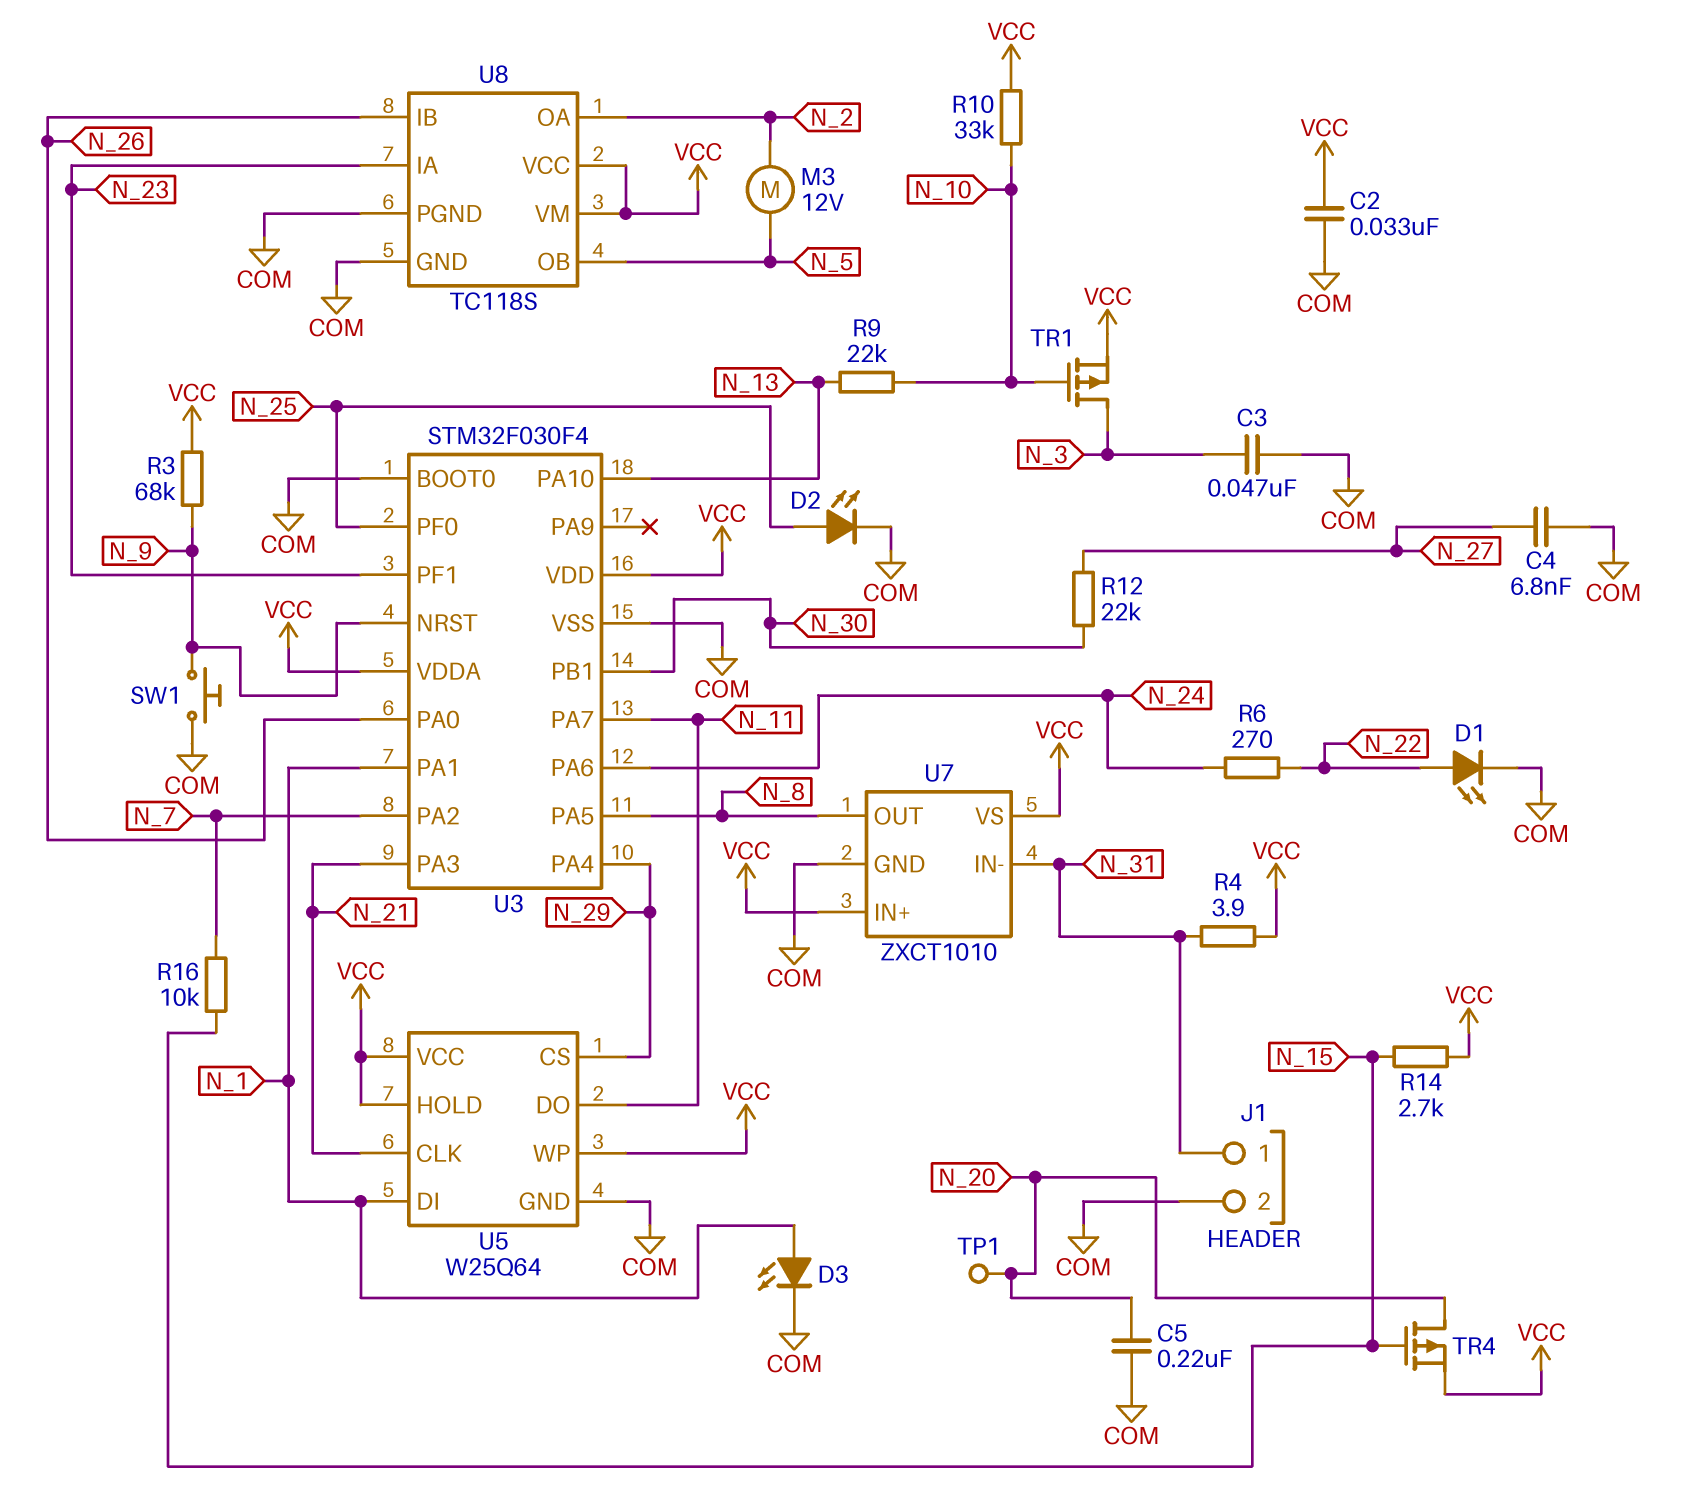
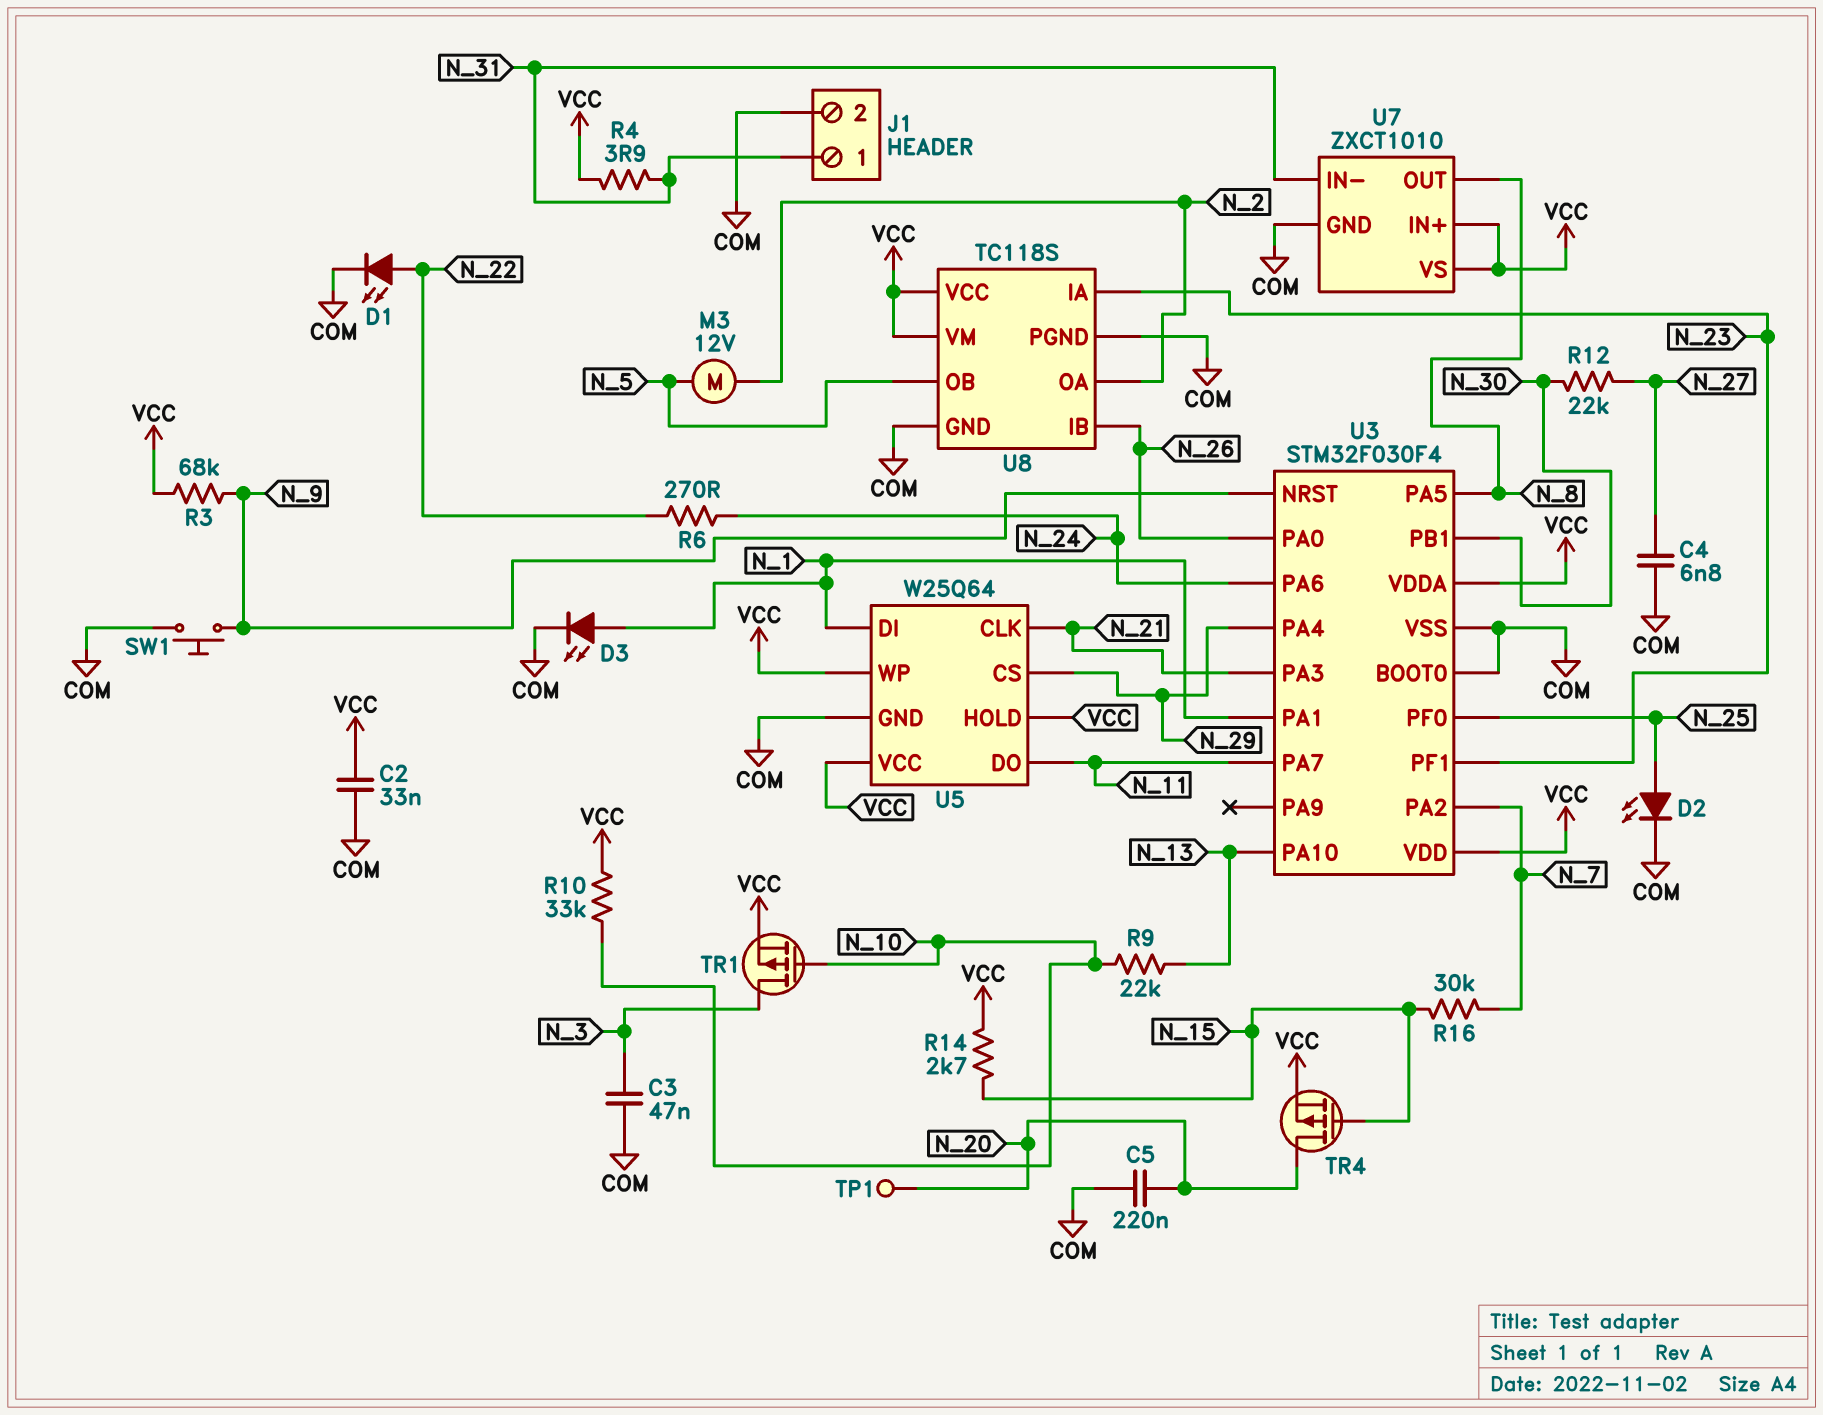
R16: 10k (N_7, N_15) -> 30k (N_7, N_15)

